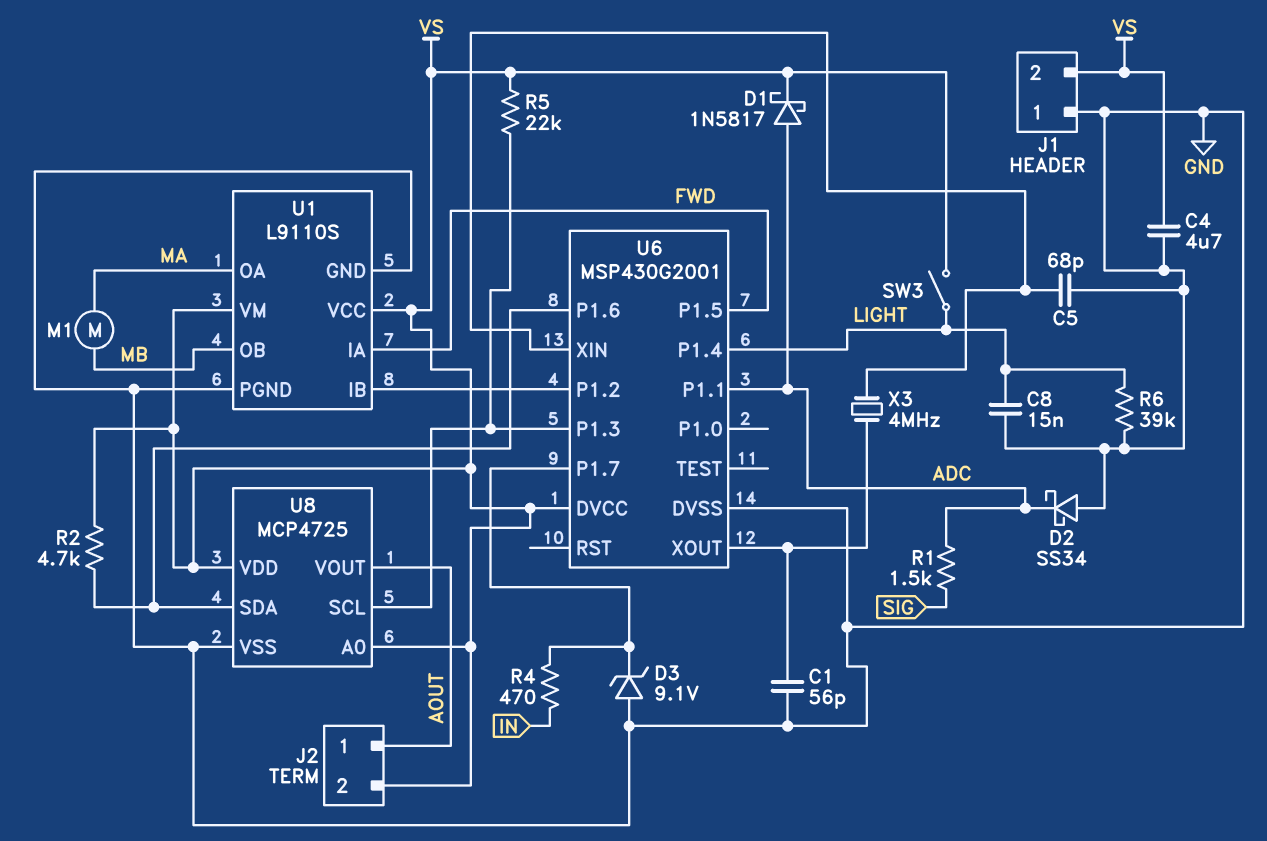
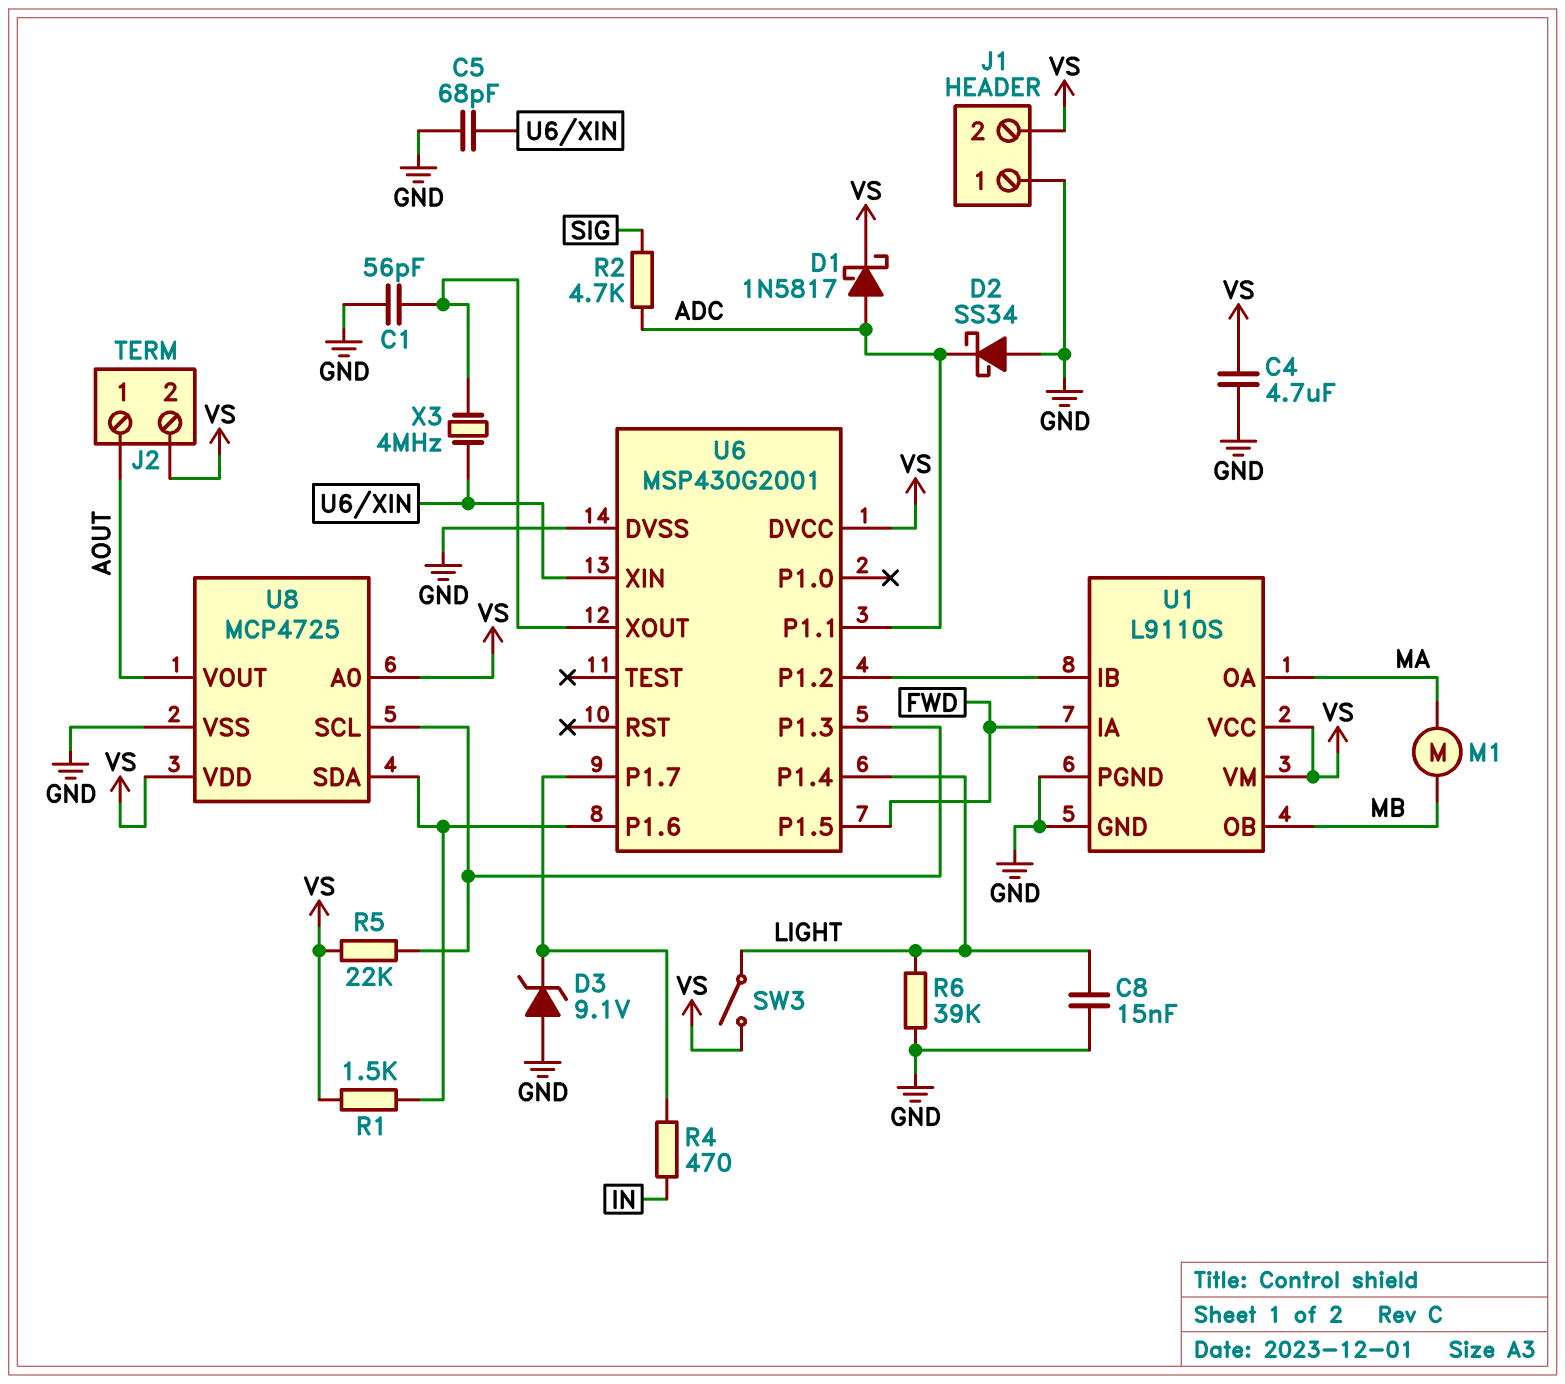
R1: 1.5k (ADC, SIG) -> 1.5k (U6/P1.6, VS)
R2: 4.7k (U6/P1.6, VS) -> 4.7k (ADC, SIG)

